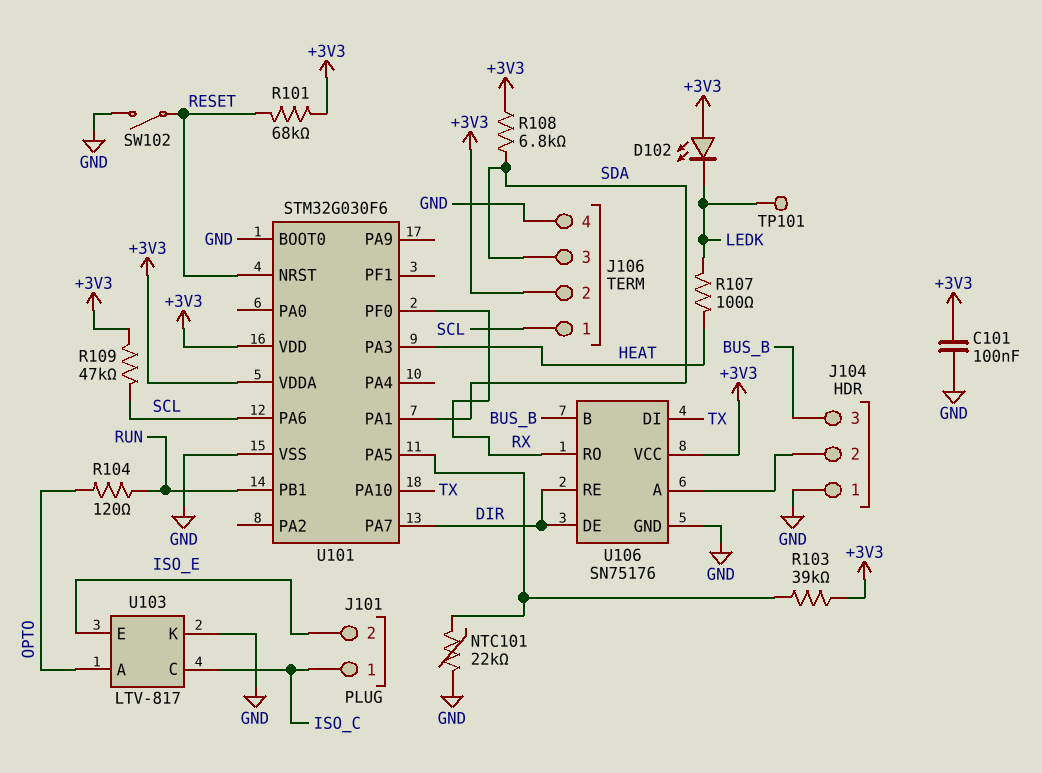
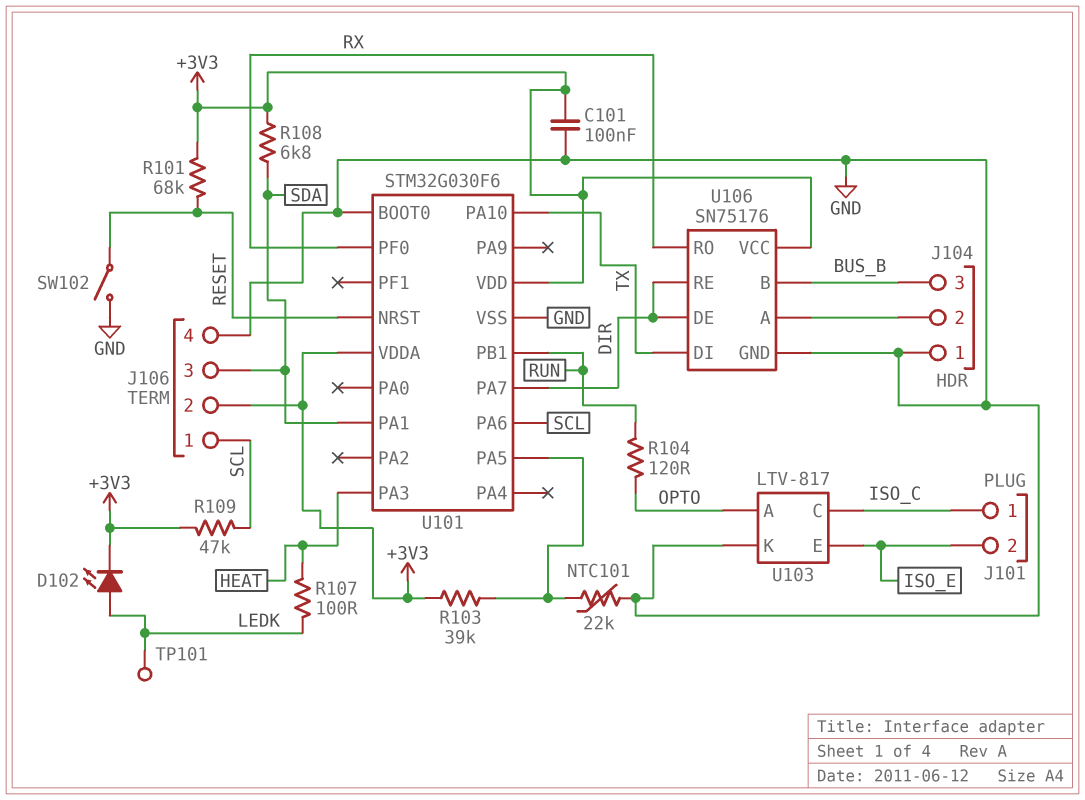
D102: LED (A +3V3, K LEDK) -> LED (A LEDK, K +3V3)

